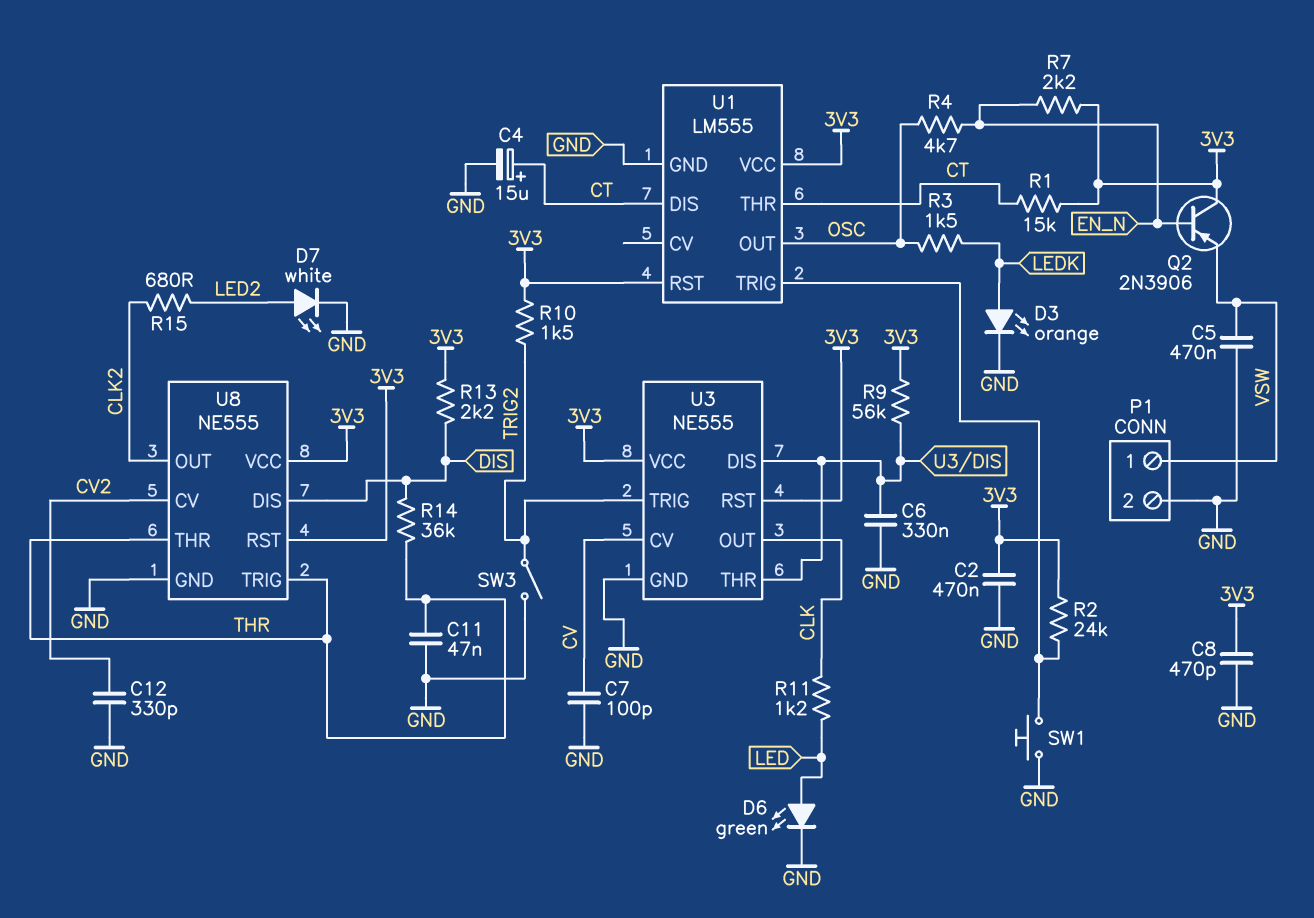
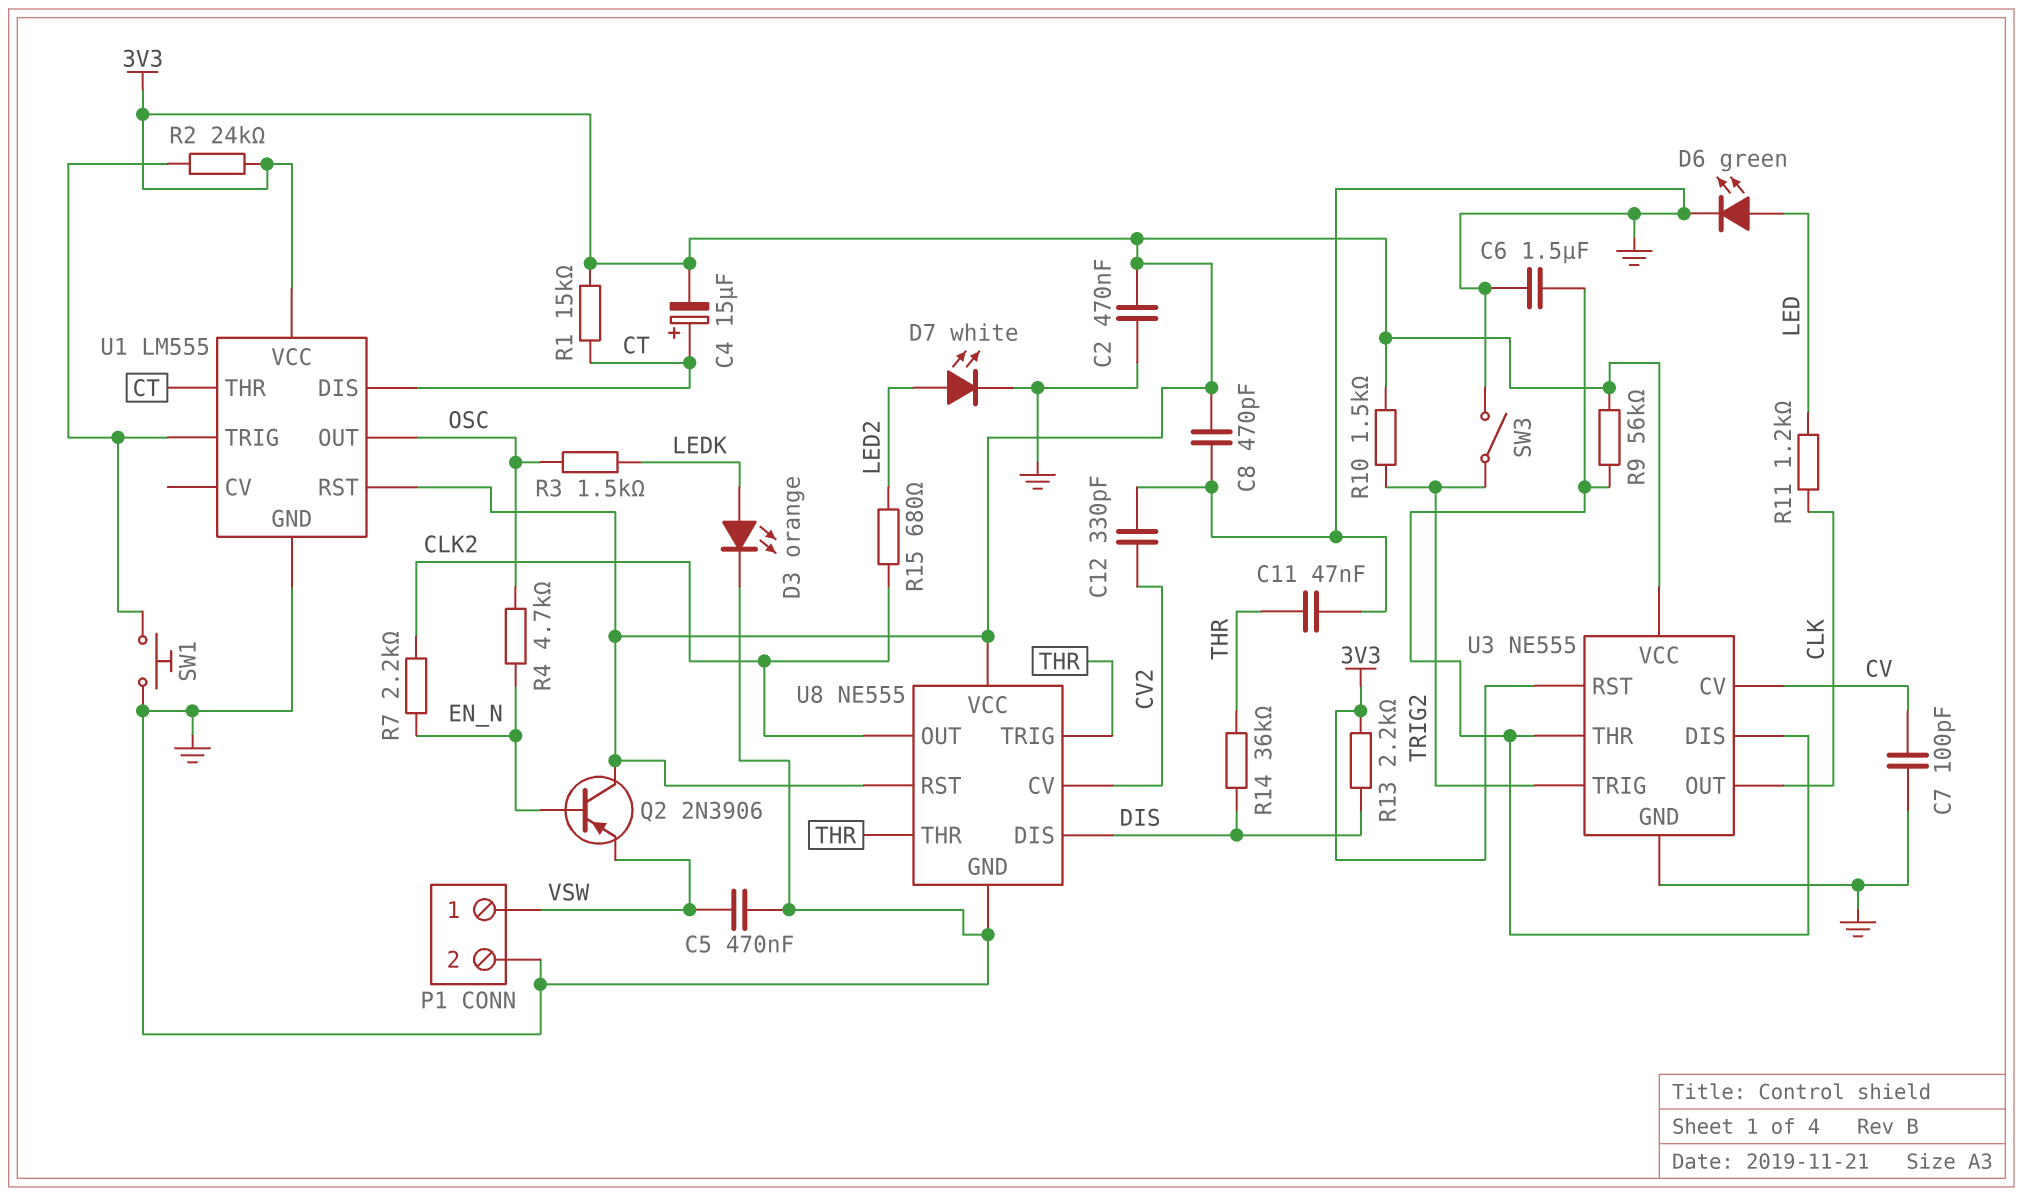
C4: 15uF (plus CT, minus GND) -> 15uF (plus CT, minus 3V3)
C6: 330nF (GND, U3/DIS) -> 1.5uF (GND, U3/DIS)
R7: 2.2k (3V3, EN_N) -> 2.2k (CLK2, EN_N)

